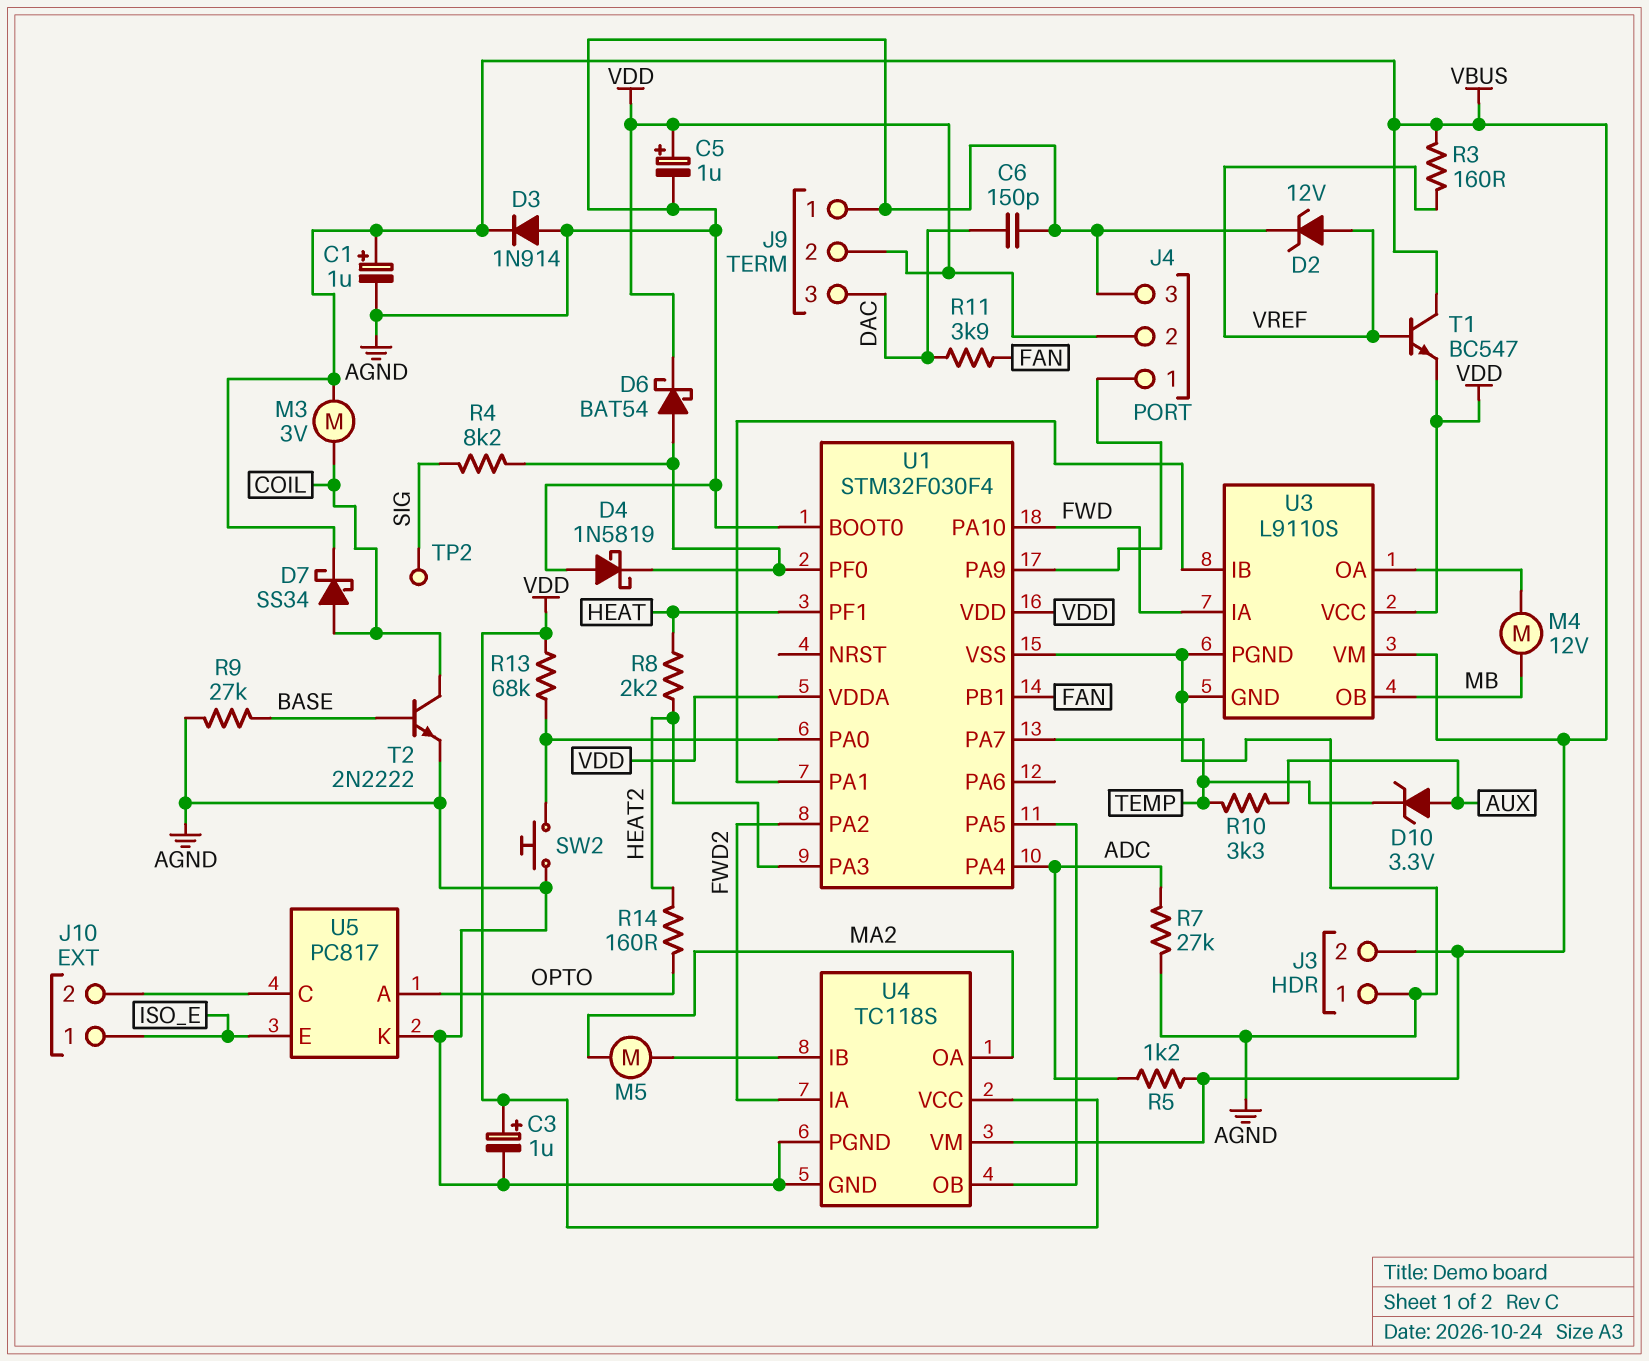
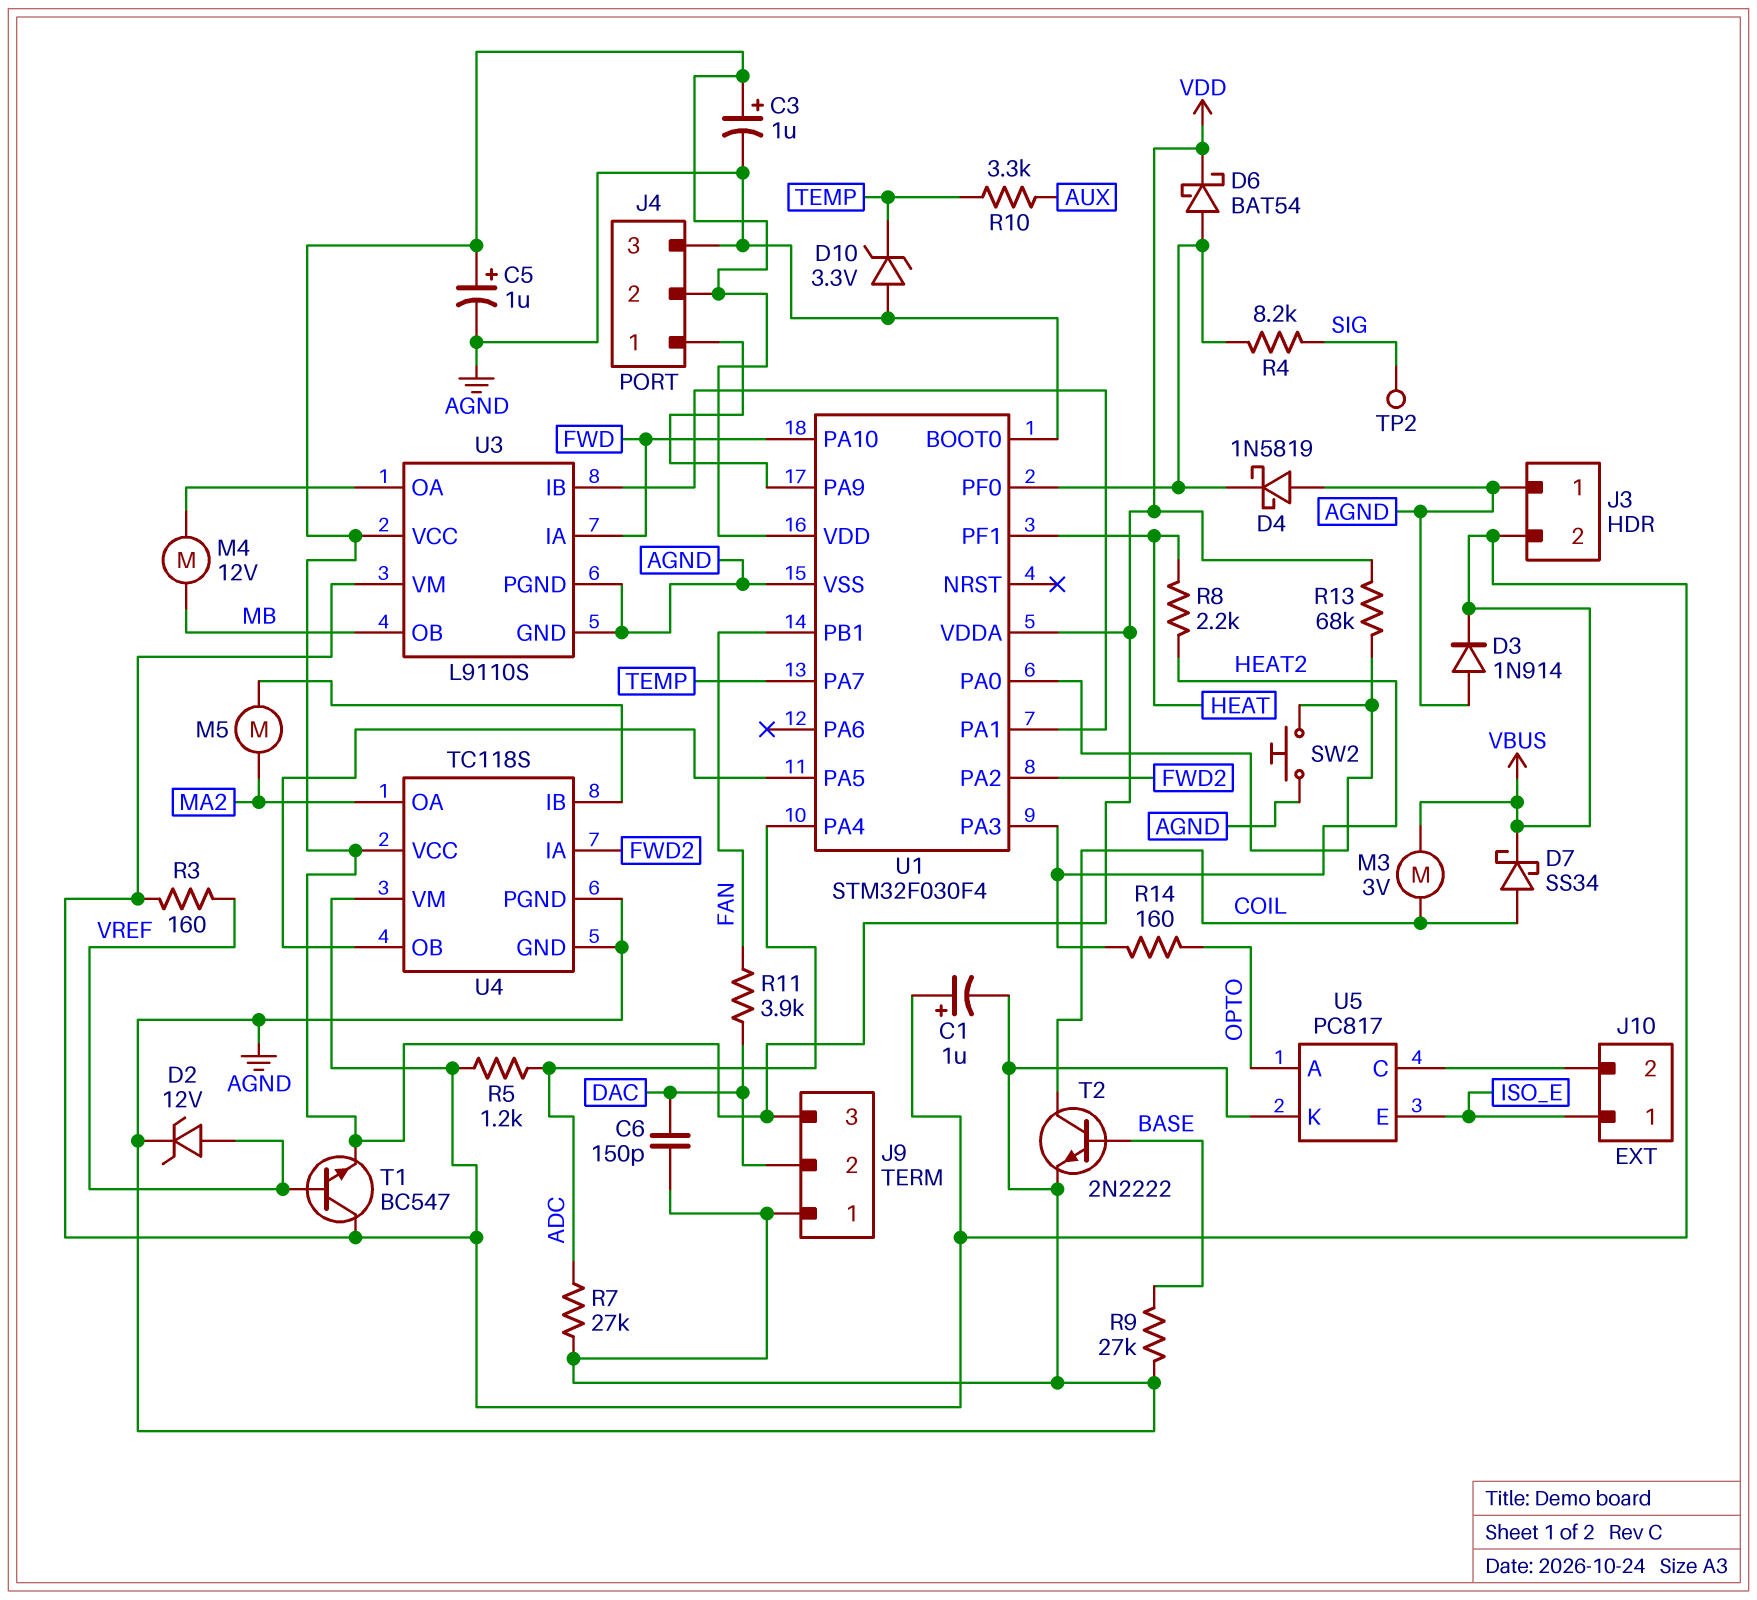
D10: zener 3.3V (A AUX, K TEMP) -> zener 3.3V (A AGND, K TEMP)
J9 pin 2: VDD -> DAC
J9 pin 3: DAC -> VDD

